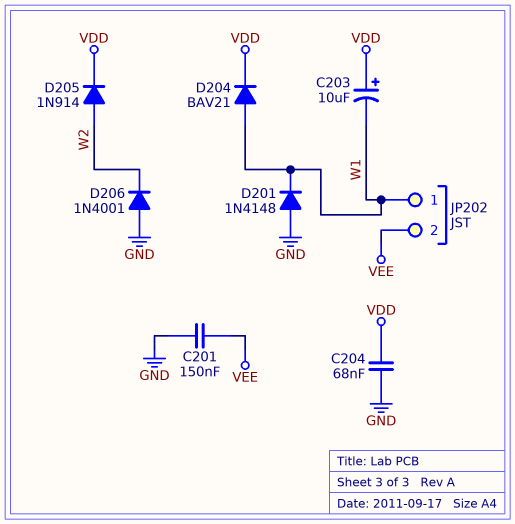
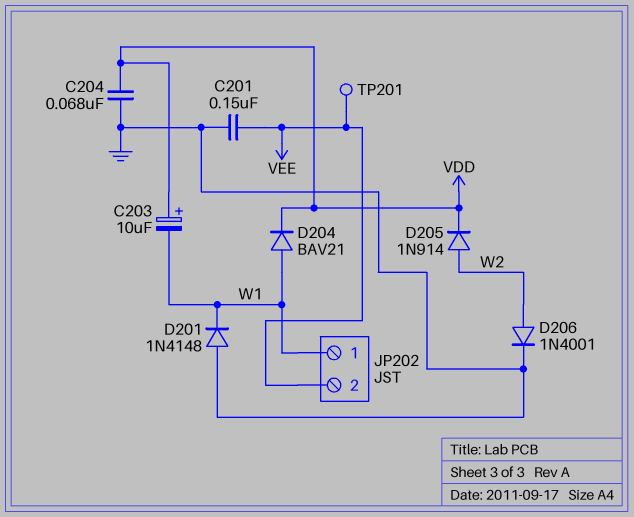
D206: diode 1N4001 (A GND, K W2) -> diode 1N4001 (A W2, K GND)
TP201: none -> test point (VEE)

